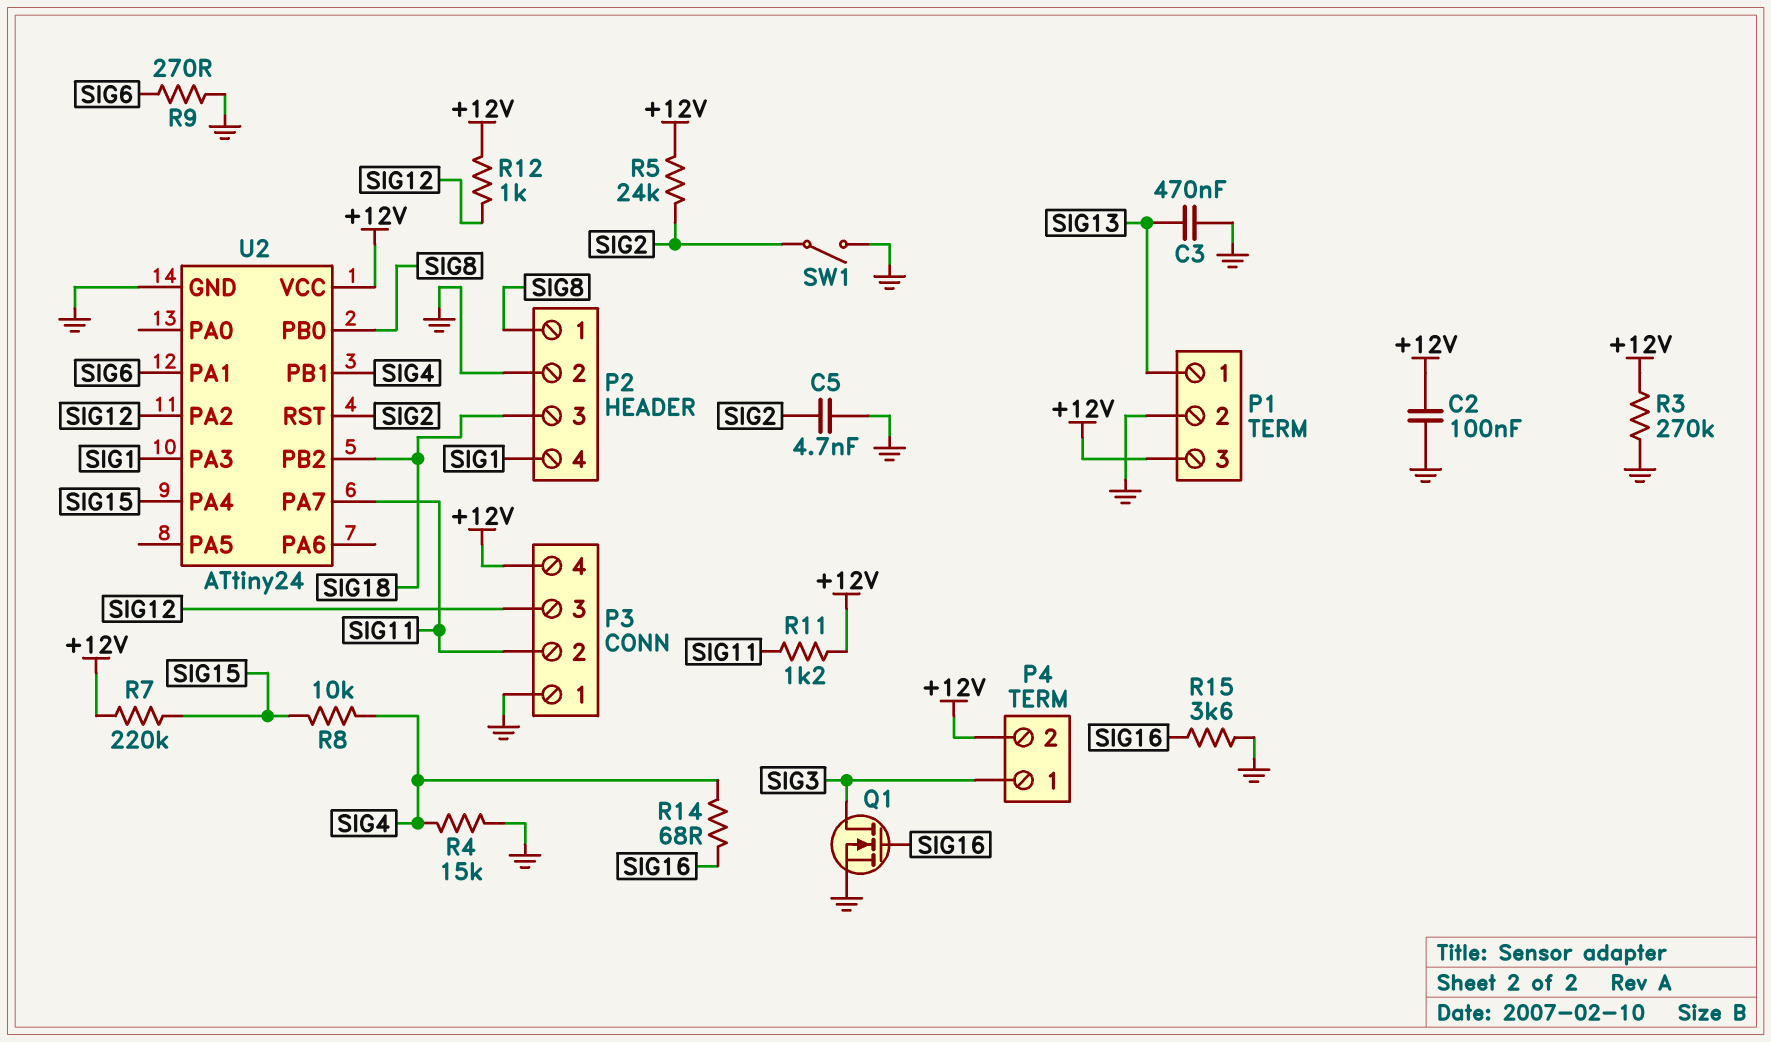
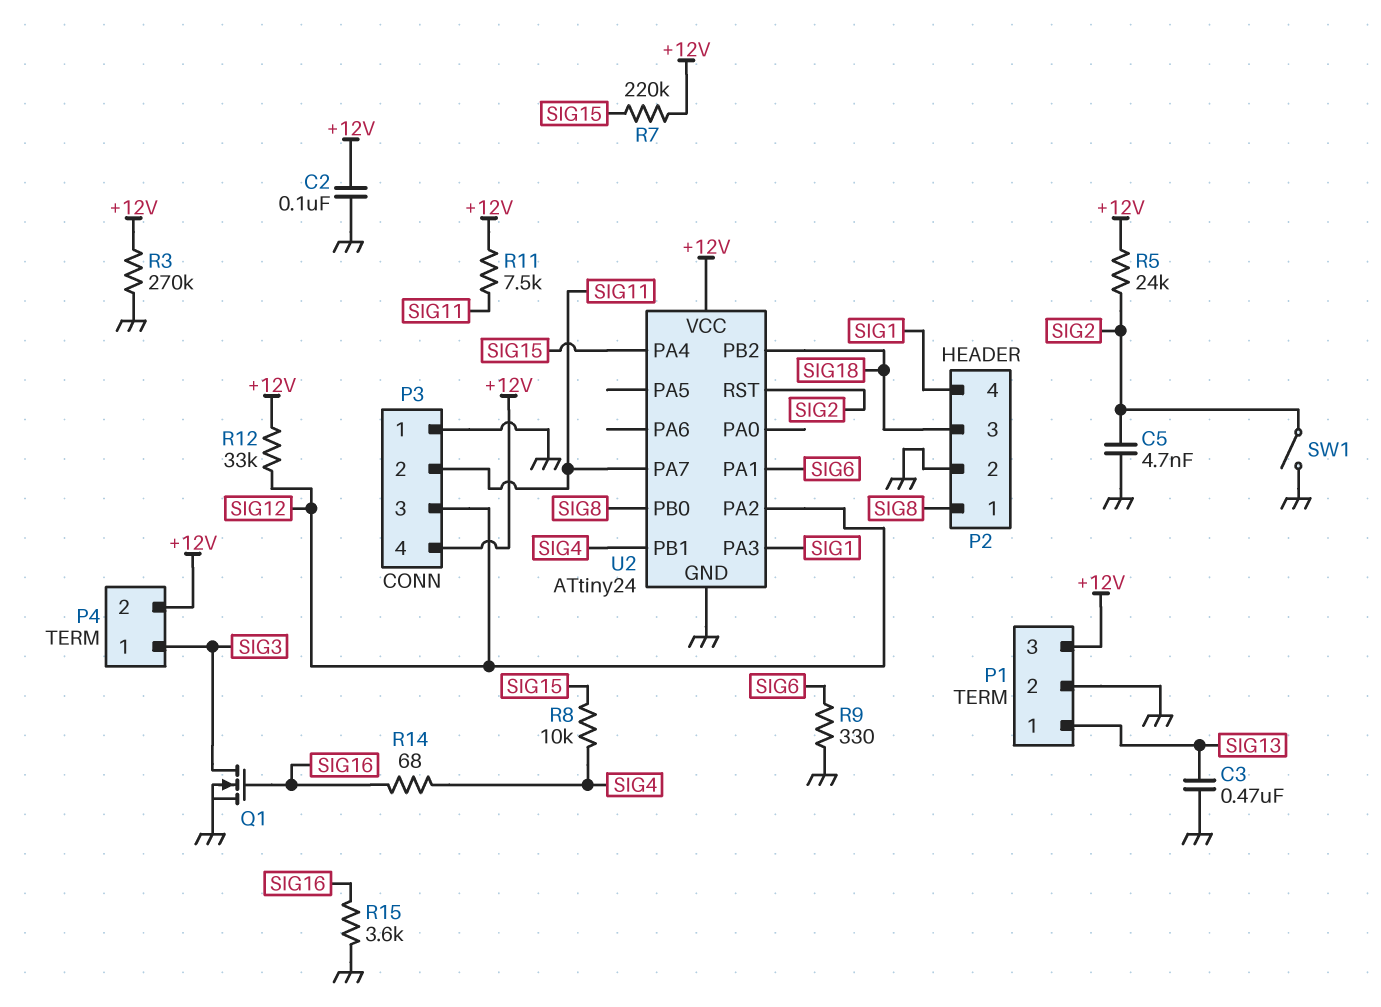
R4: 15k (GND, SIG4) -> none
R9: 270 (GND, SIG6) -> 330 (GND, SIG6)
R11: 1.2k (+12V, SIG11) -> 7.5k (+12V, SIG11)
R12: 1k (+12V, SIG12) -> 33k (+12V, SIG12)

